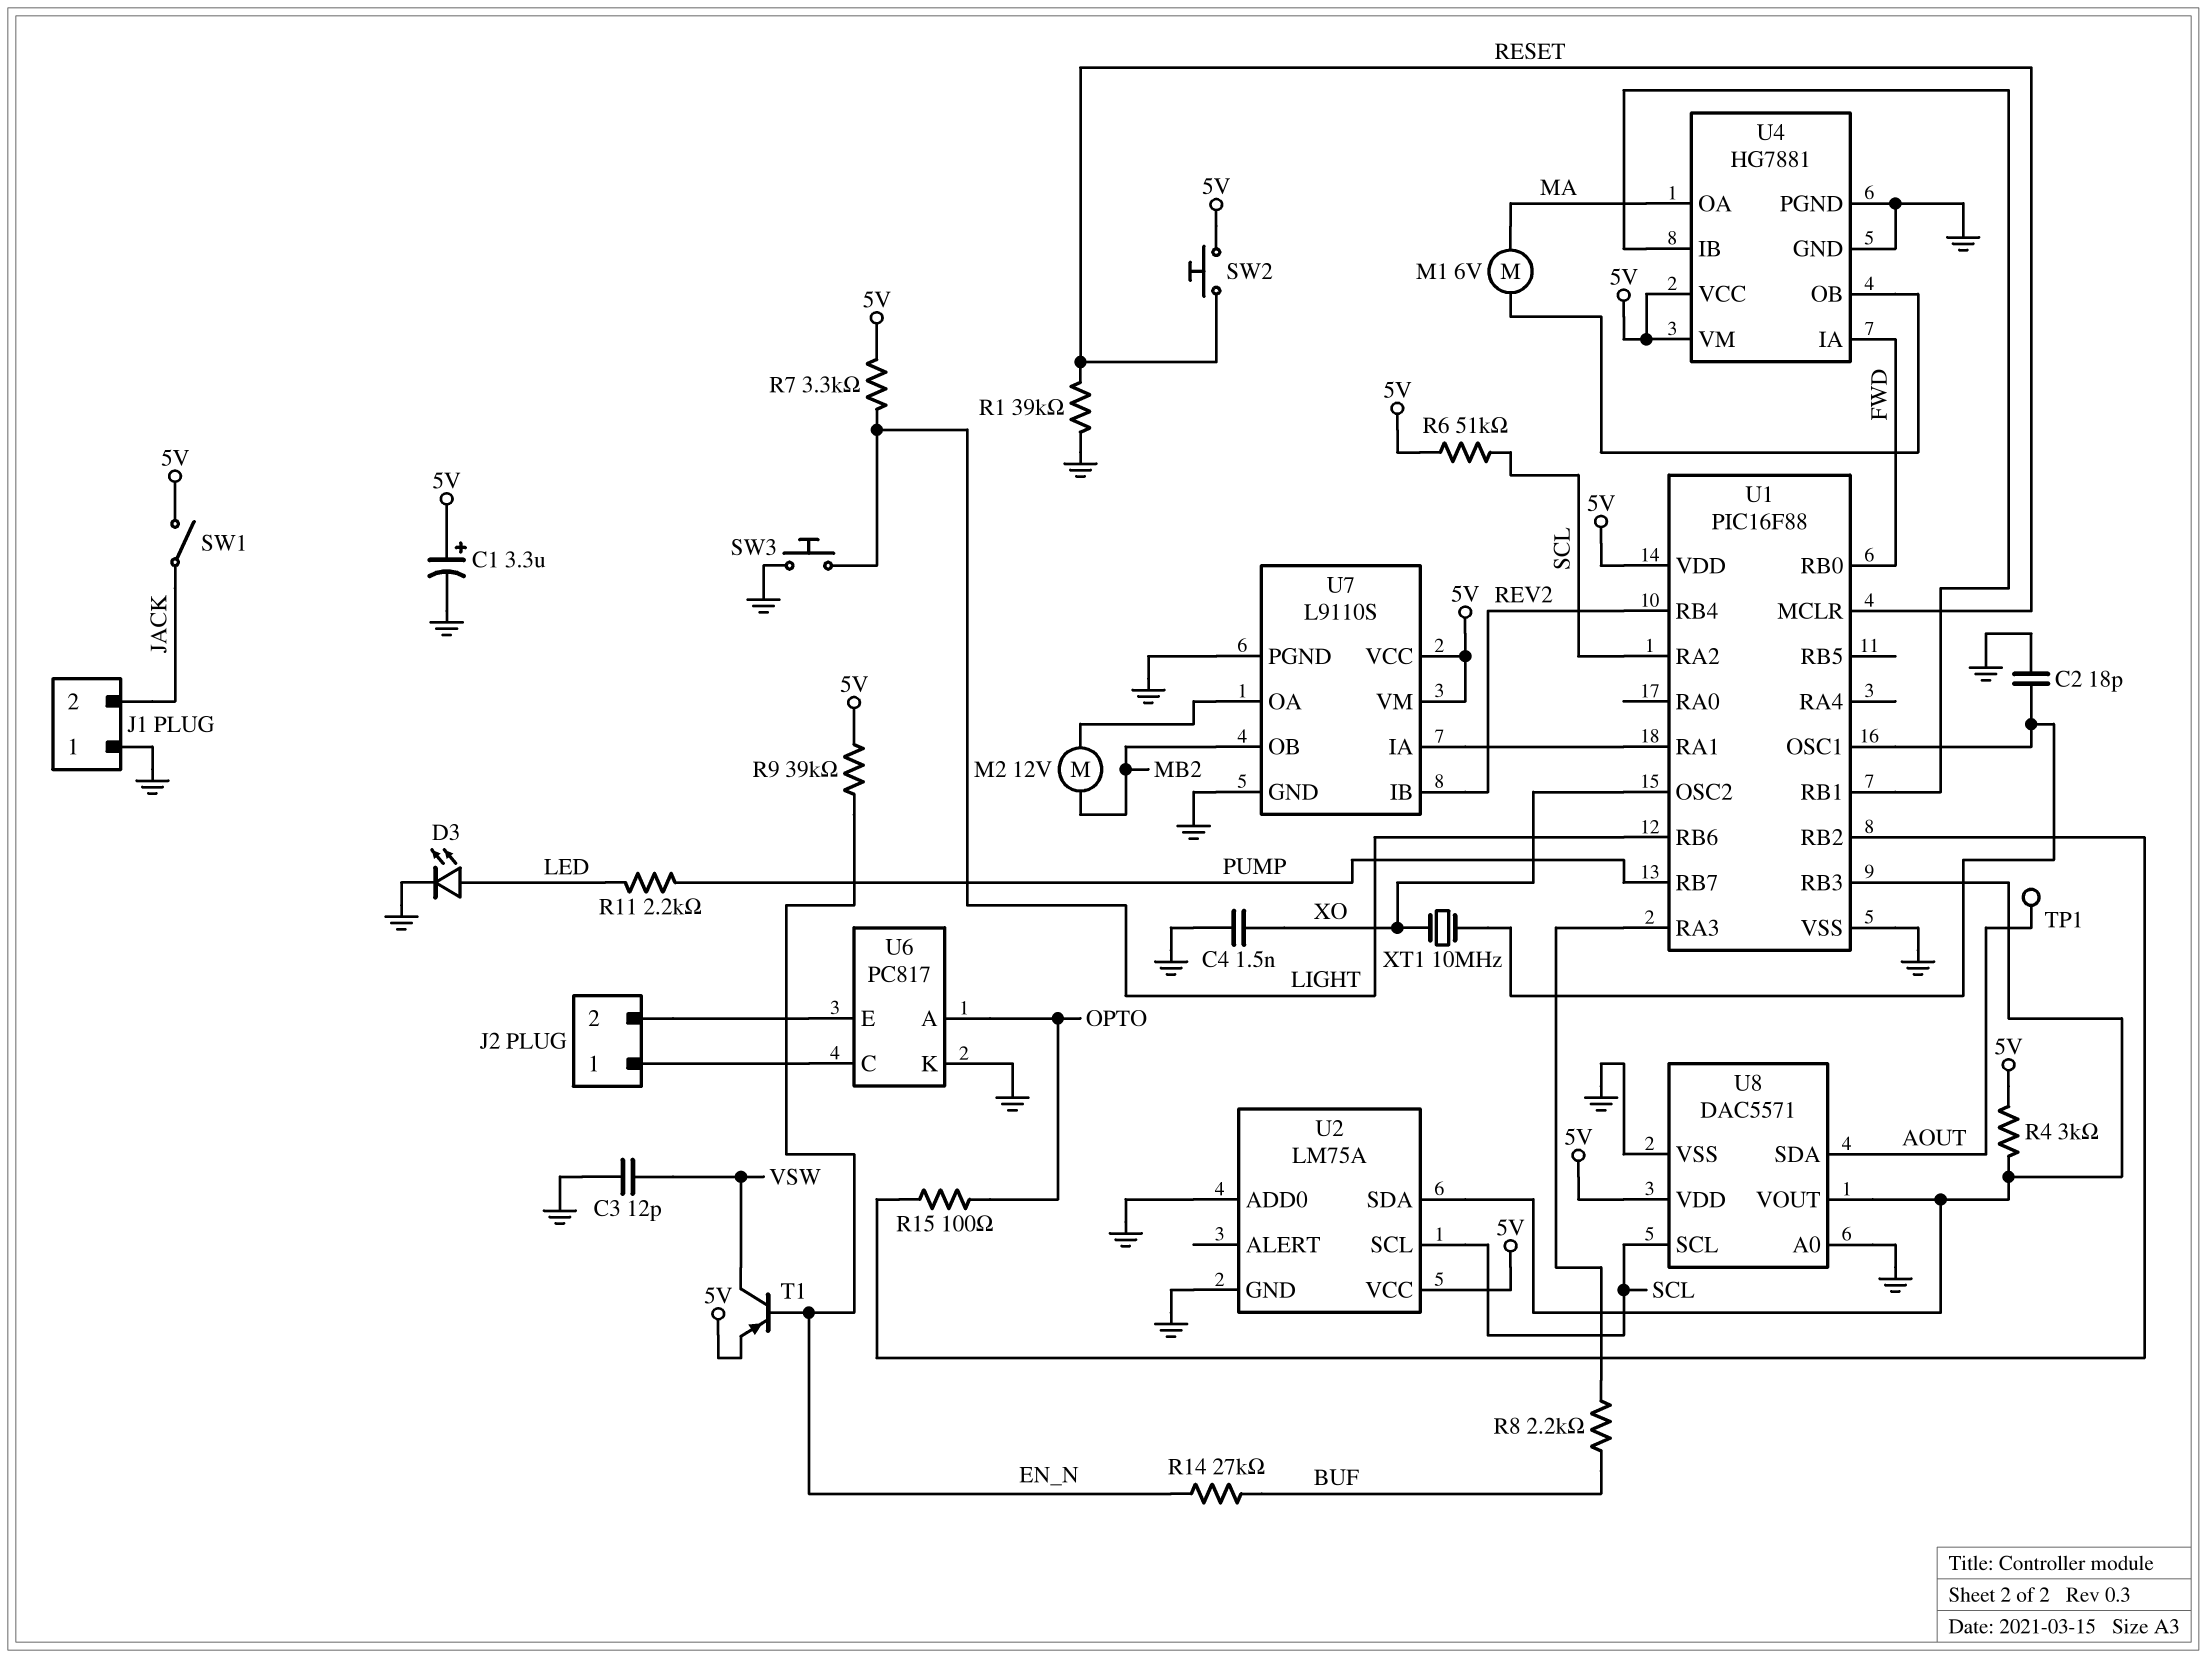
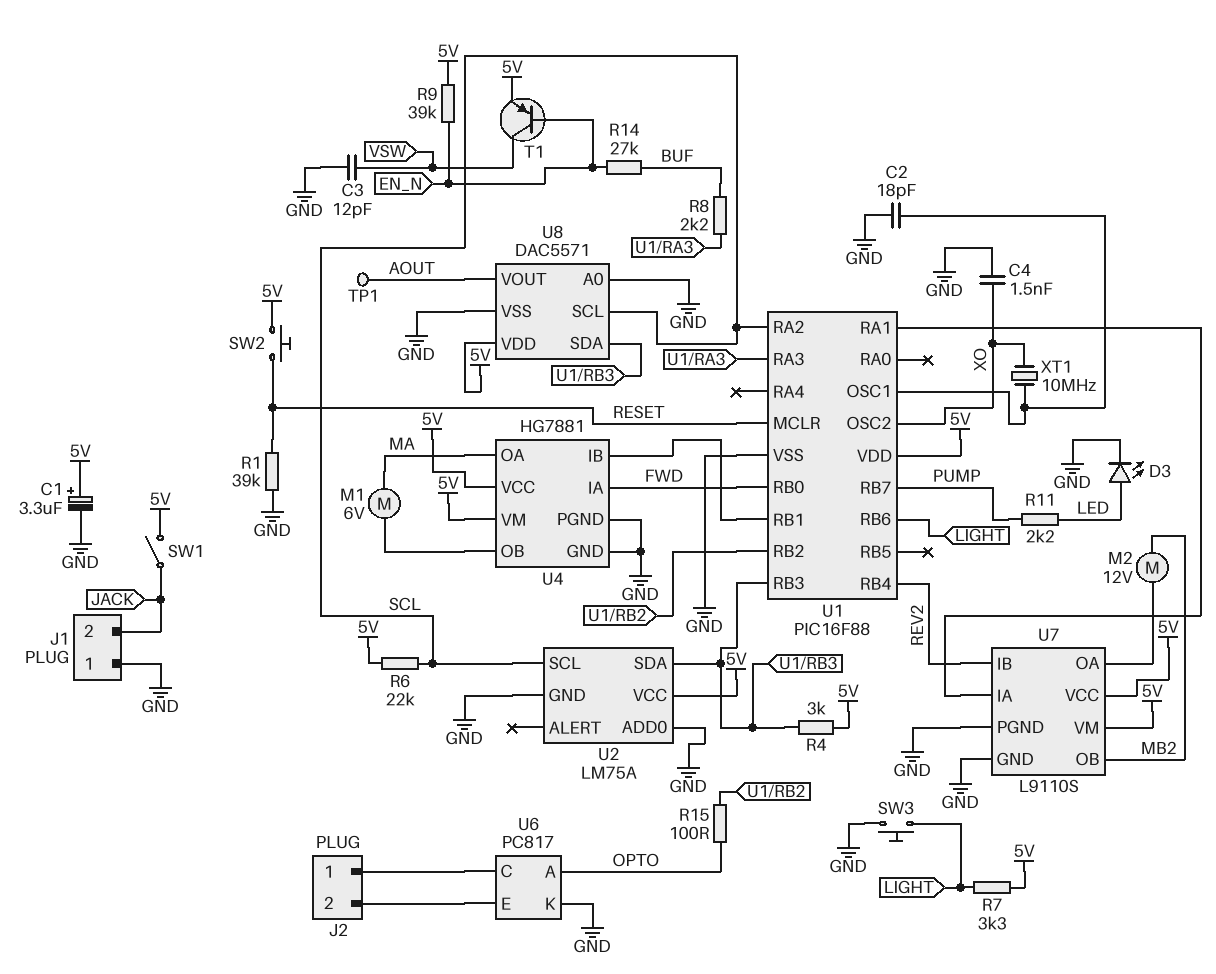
R6: 51k (5V, SCL) -> 22k (5V, SCL)
U8 pin SDA: AOUT -> U1/RB3
U8 pin VOUT: U1/RB3 -> AOUT

